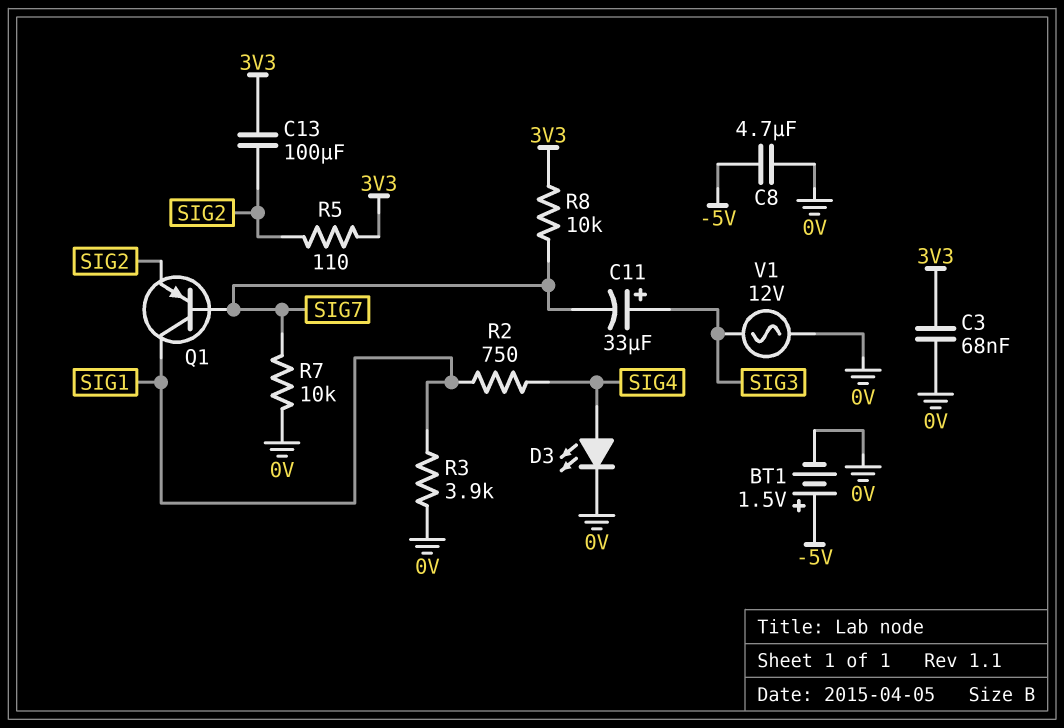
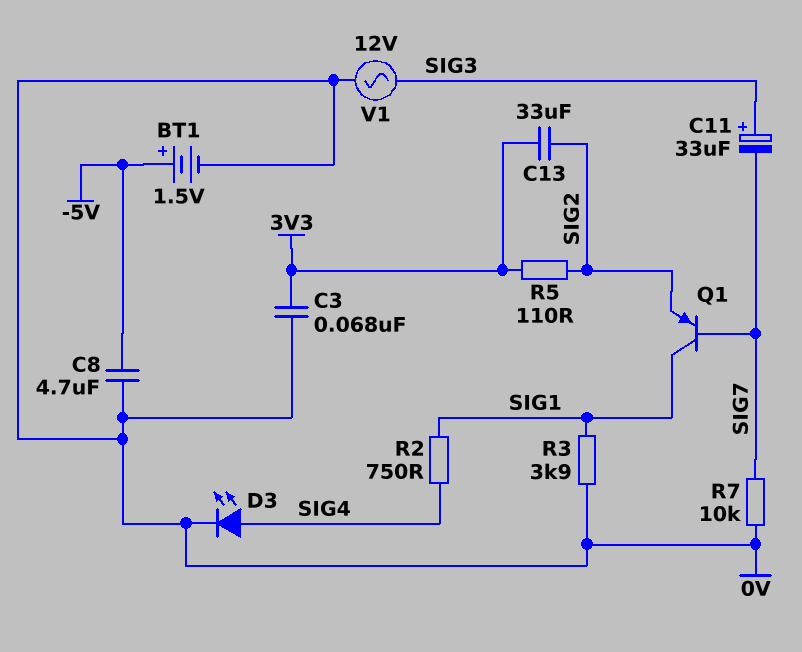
C13: 100uF (3V3, SIG2) -> 33uF (3V3, SIG2)
R8: 10k (3V3, SIG7) -> none

